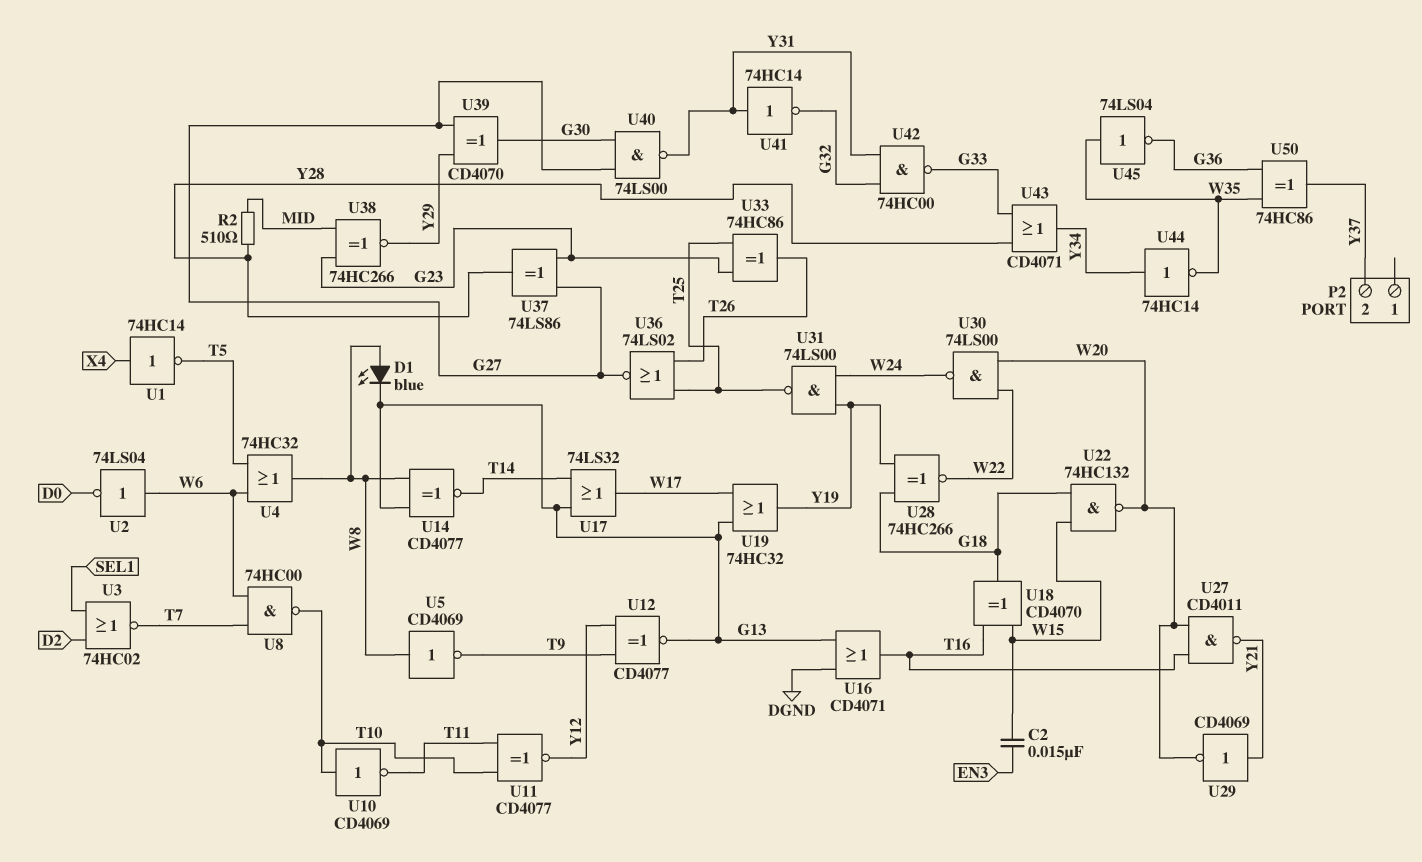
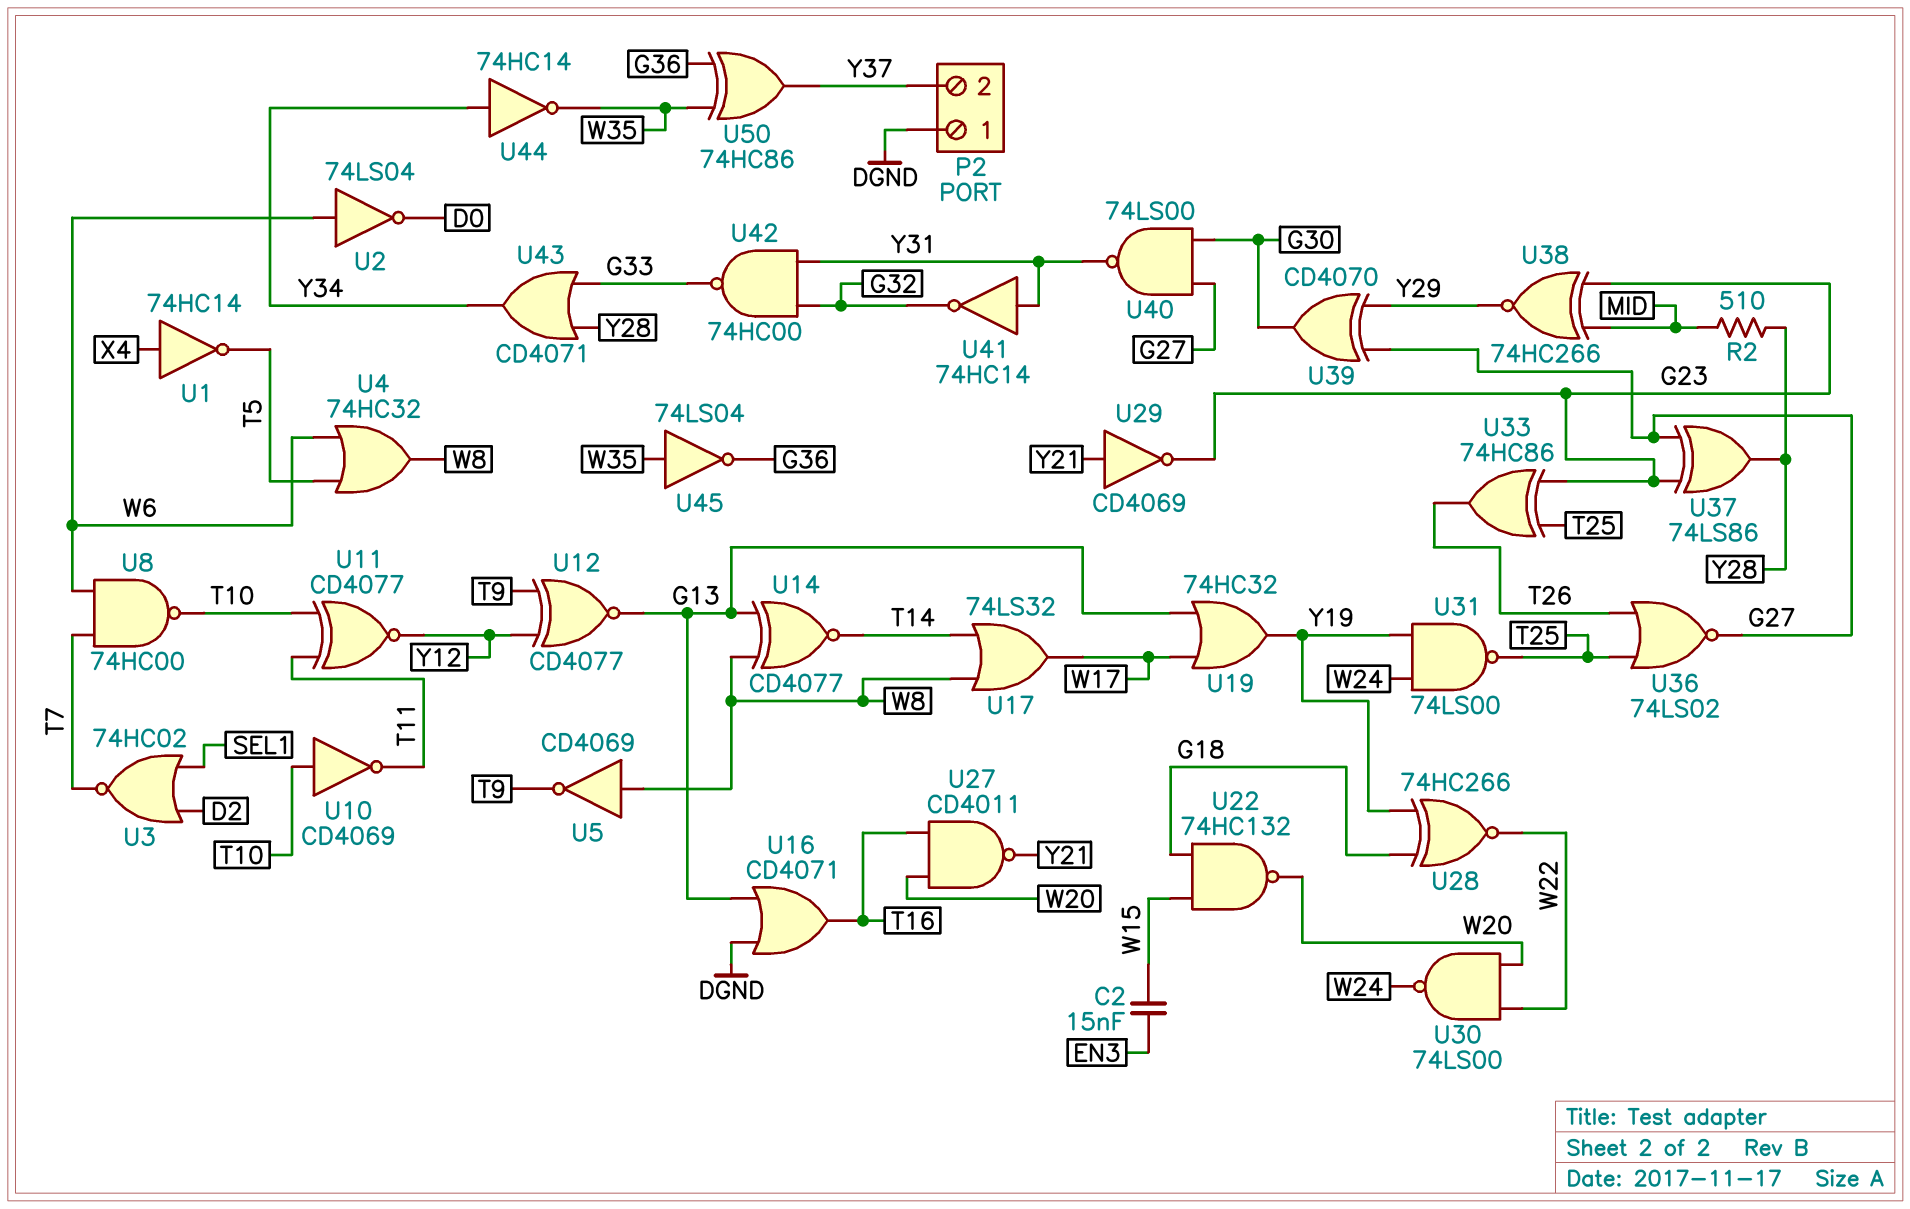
D1: LED blue (A W8, K G13) -> none
P2 pin 1: none -> DGND
U17: OR 74LS32 (in G13, in T14, out W17) -> OR 74LS32 (in T14, in W8, out W17)
U18: XOR CD4070 (in T16, in W15, out G18) -> none
U29: NOT CD4069 (in Y21, out W20) -> NOT CD4069 (in Y21, out G23)

